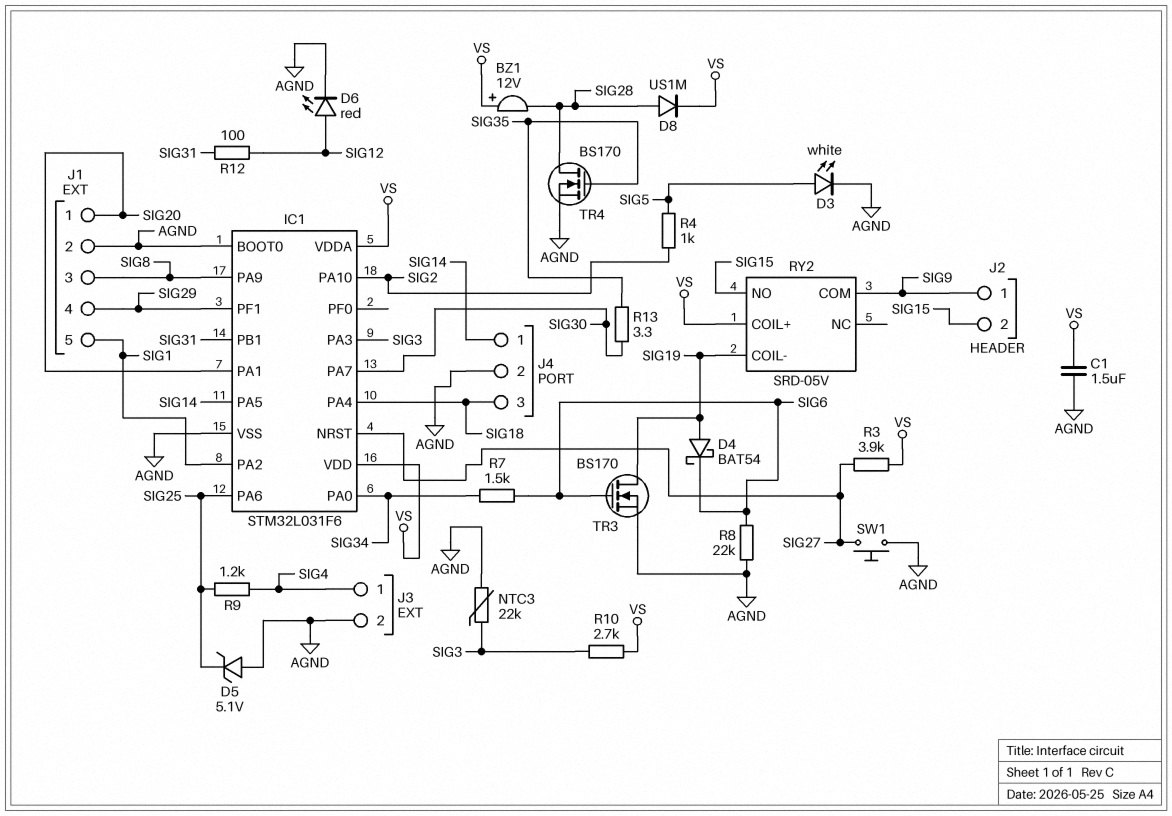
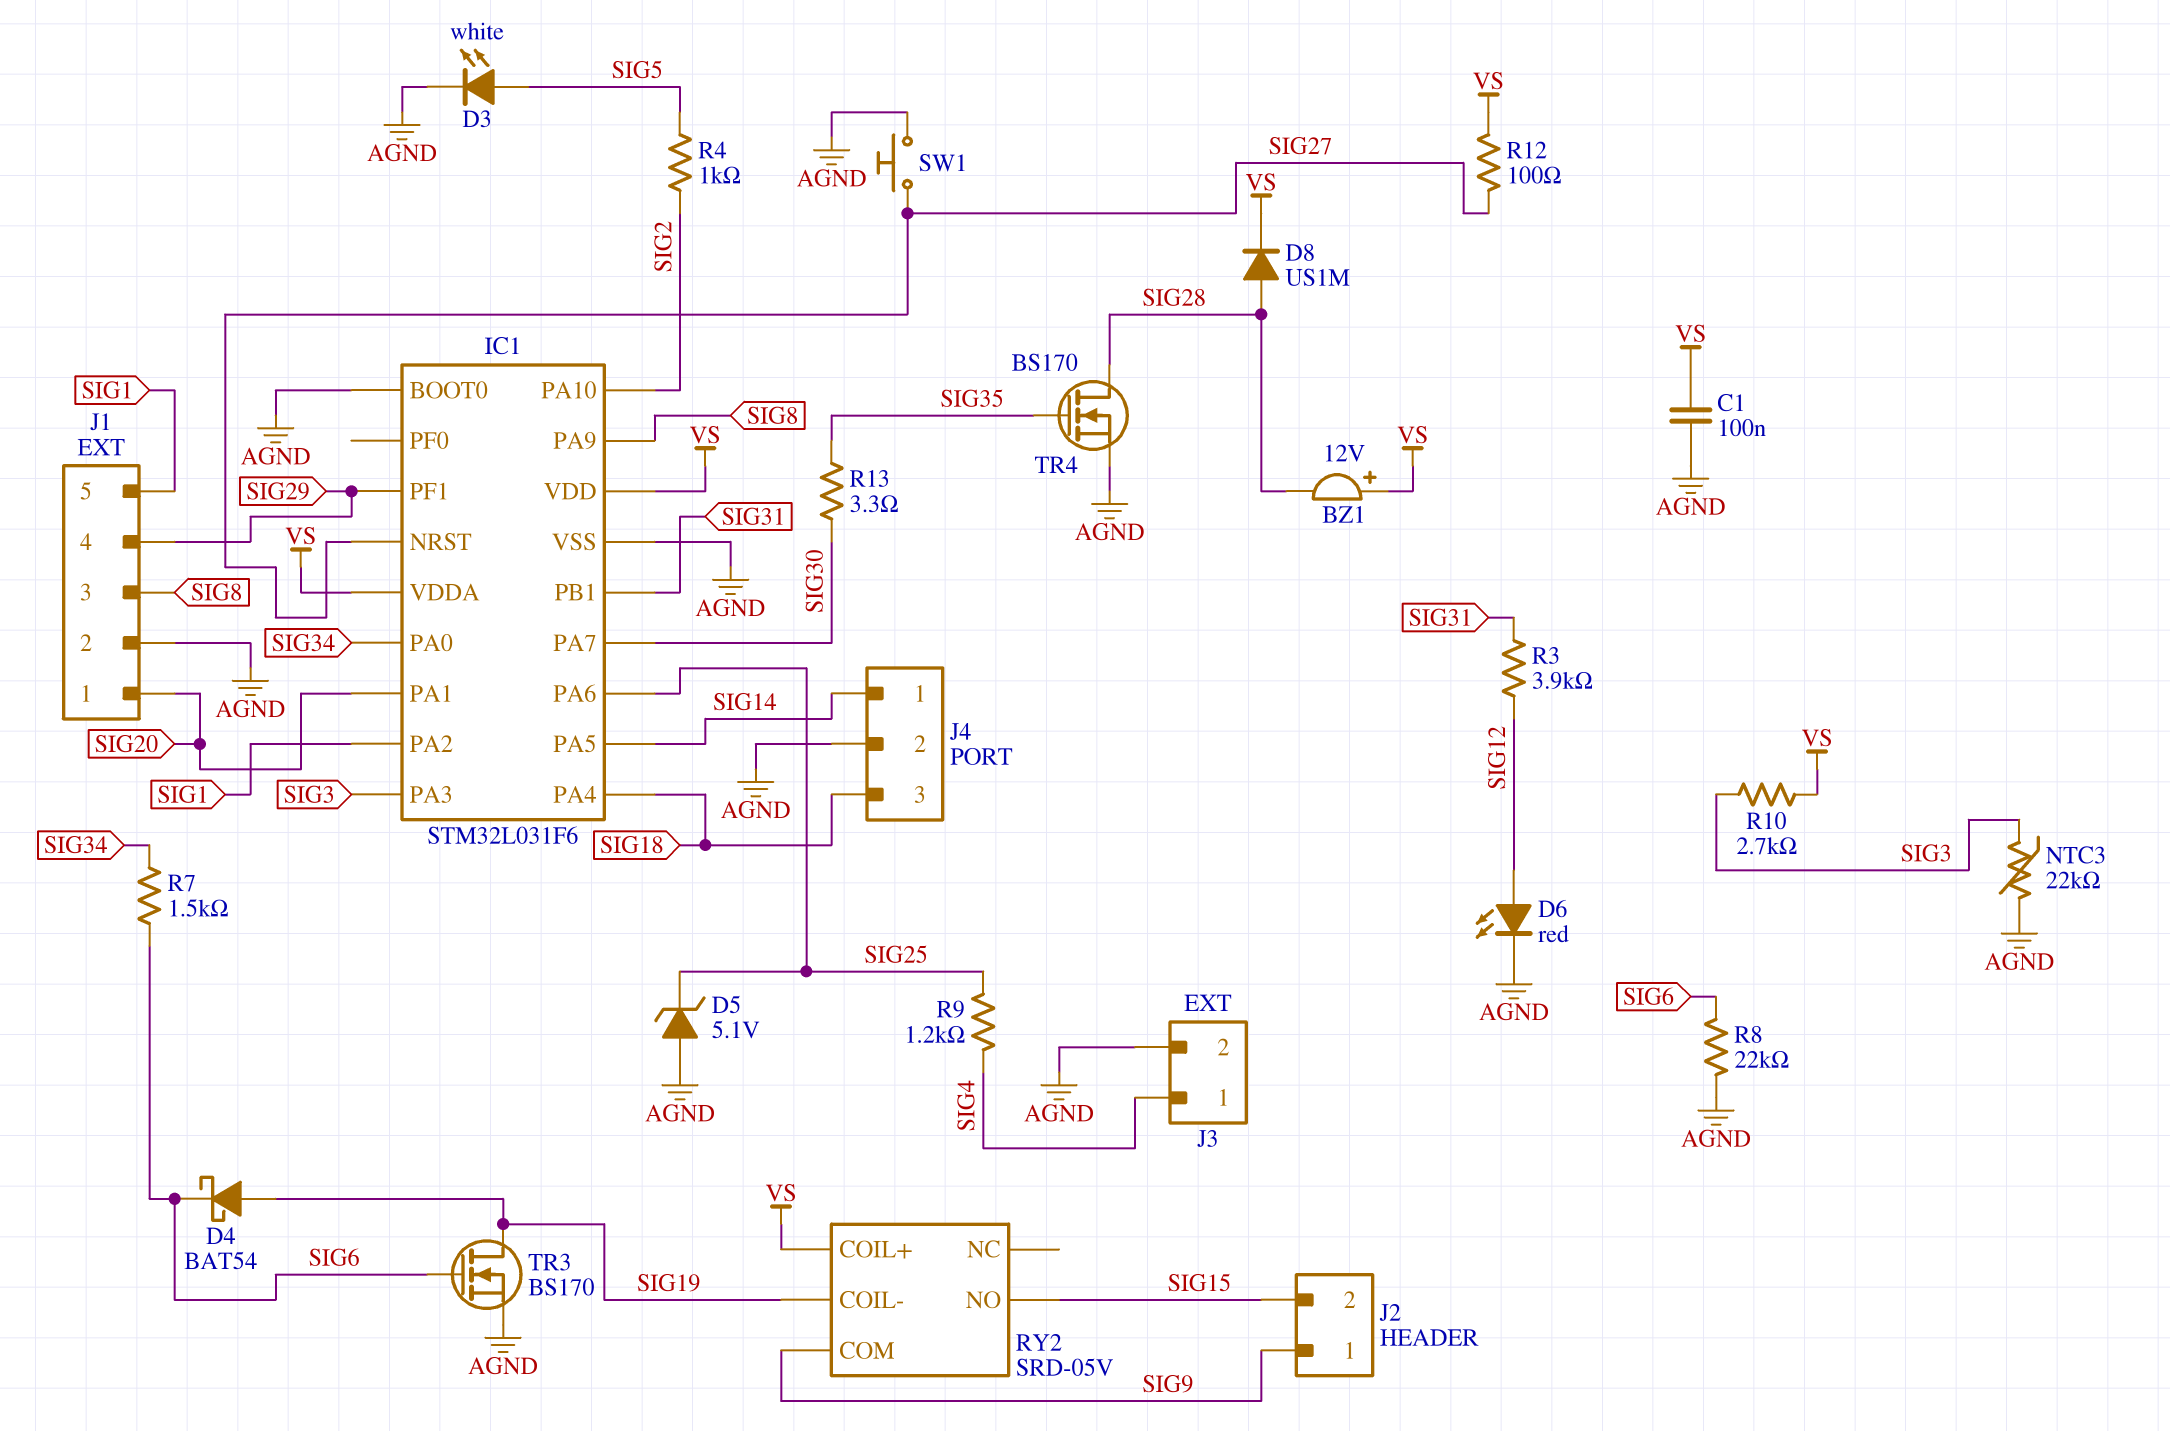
C1: 1.5uF (AGND, VS) -> 100nF (AGND, VS)
R3: 3.9k (SIG27, VS) -> 3.9k (SIG12, SIG31)
R12: 100 (SIG12, SIG31) -> 100 (SIG27, VS)

